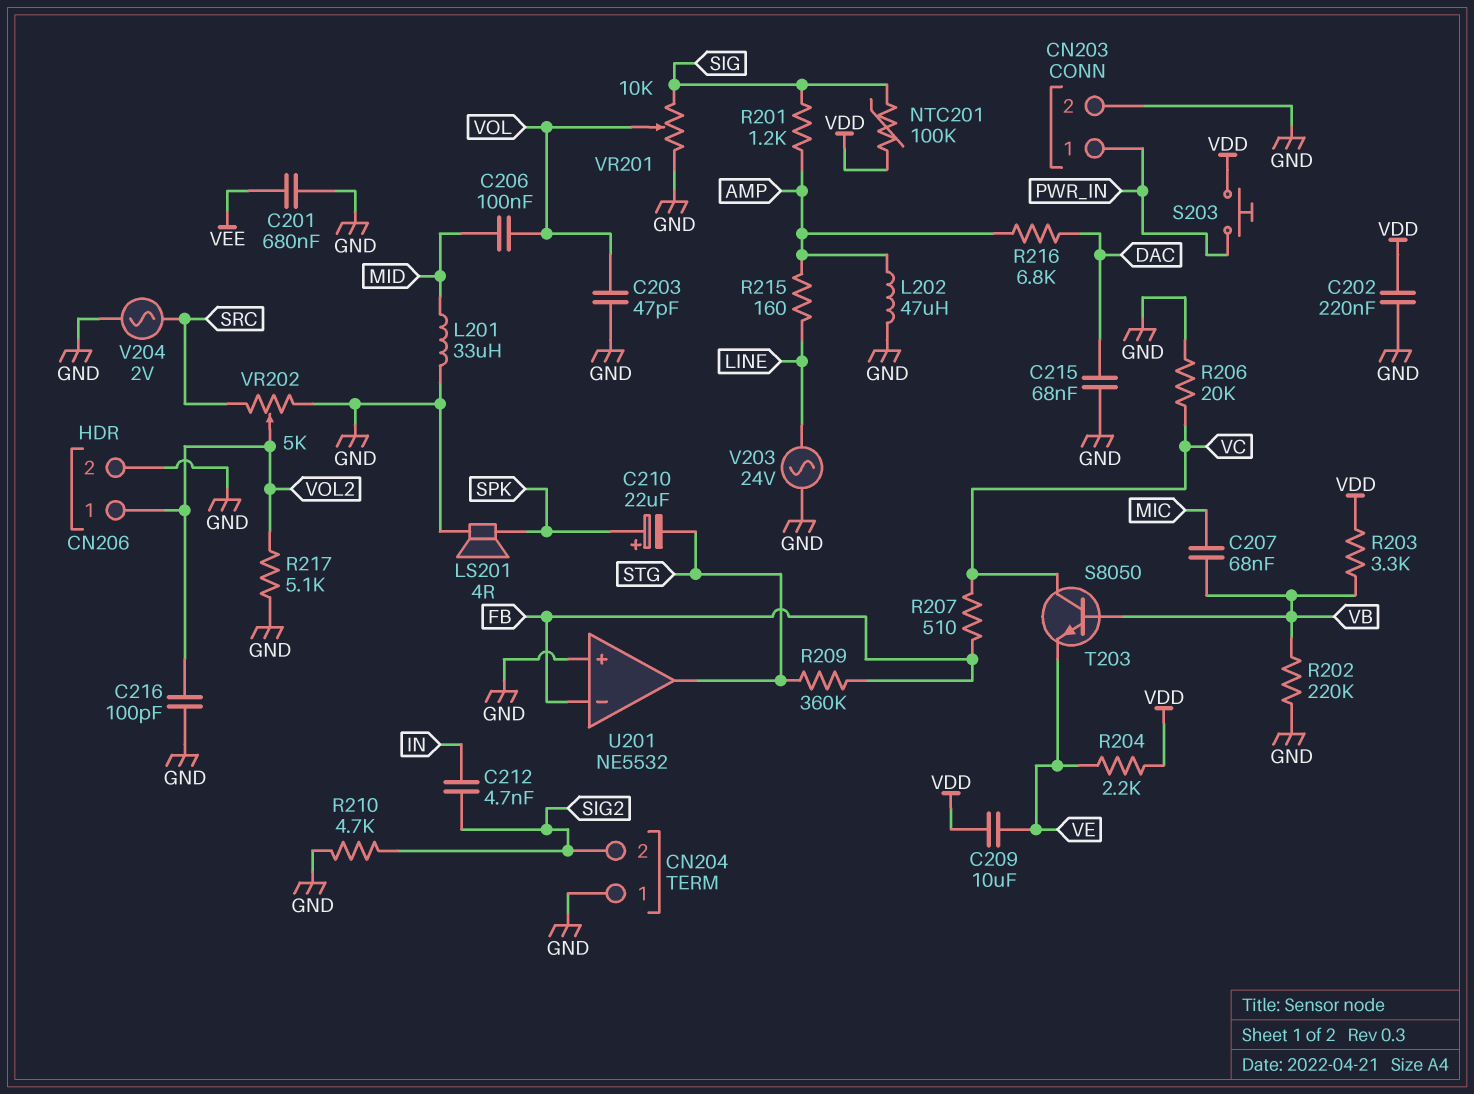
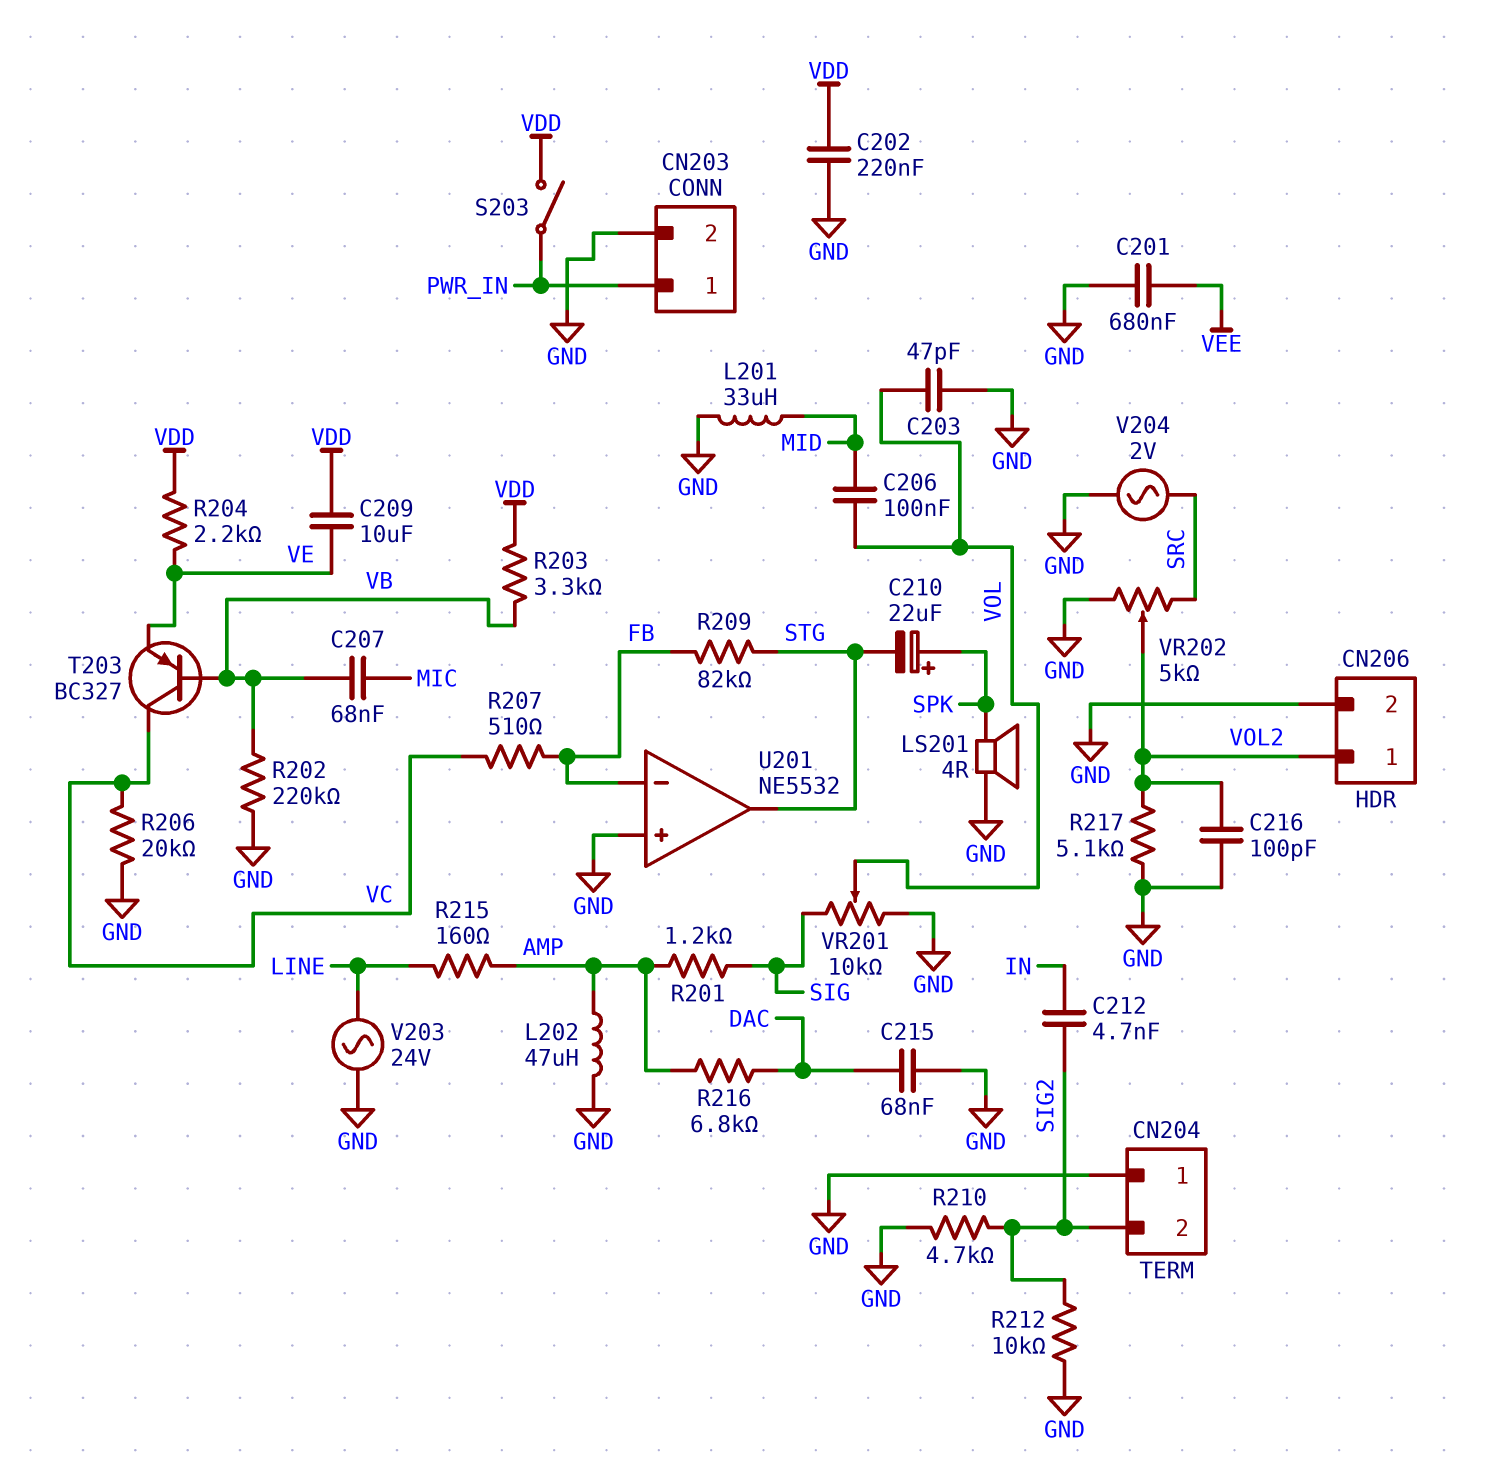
NTC201: 100k (SIG, VDD) -> none
R209: 360k (FB, STG) -> 82k (FB, STG)
R212: none -> 10k (GND, SIG2)
S203: button (PWR_IN, VDD) -> switch (PWR_IN, VDD)
T203: NPN S8050 (B VB, C VC, E VE) -> PNP BC327 (B VB, C VC, E VE)

